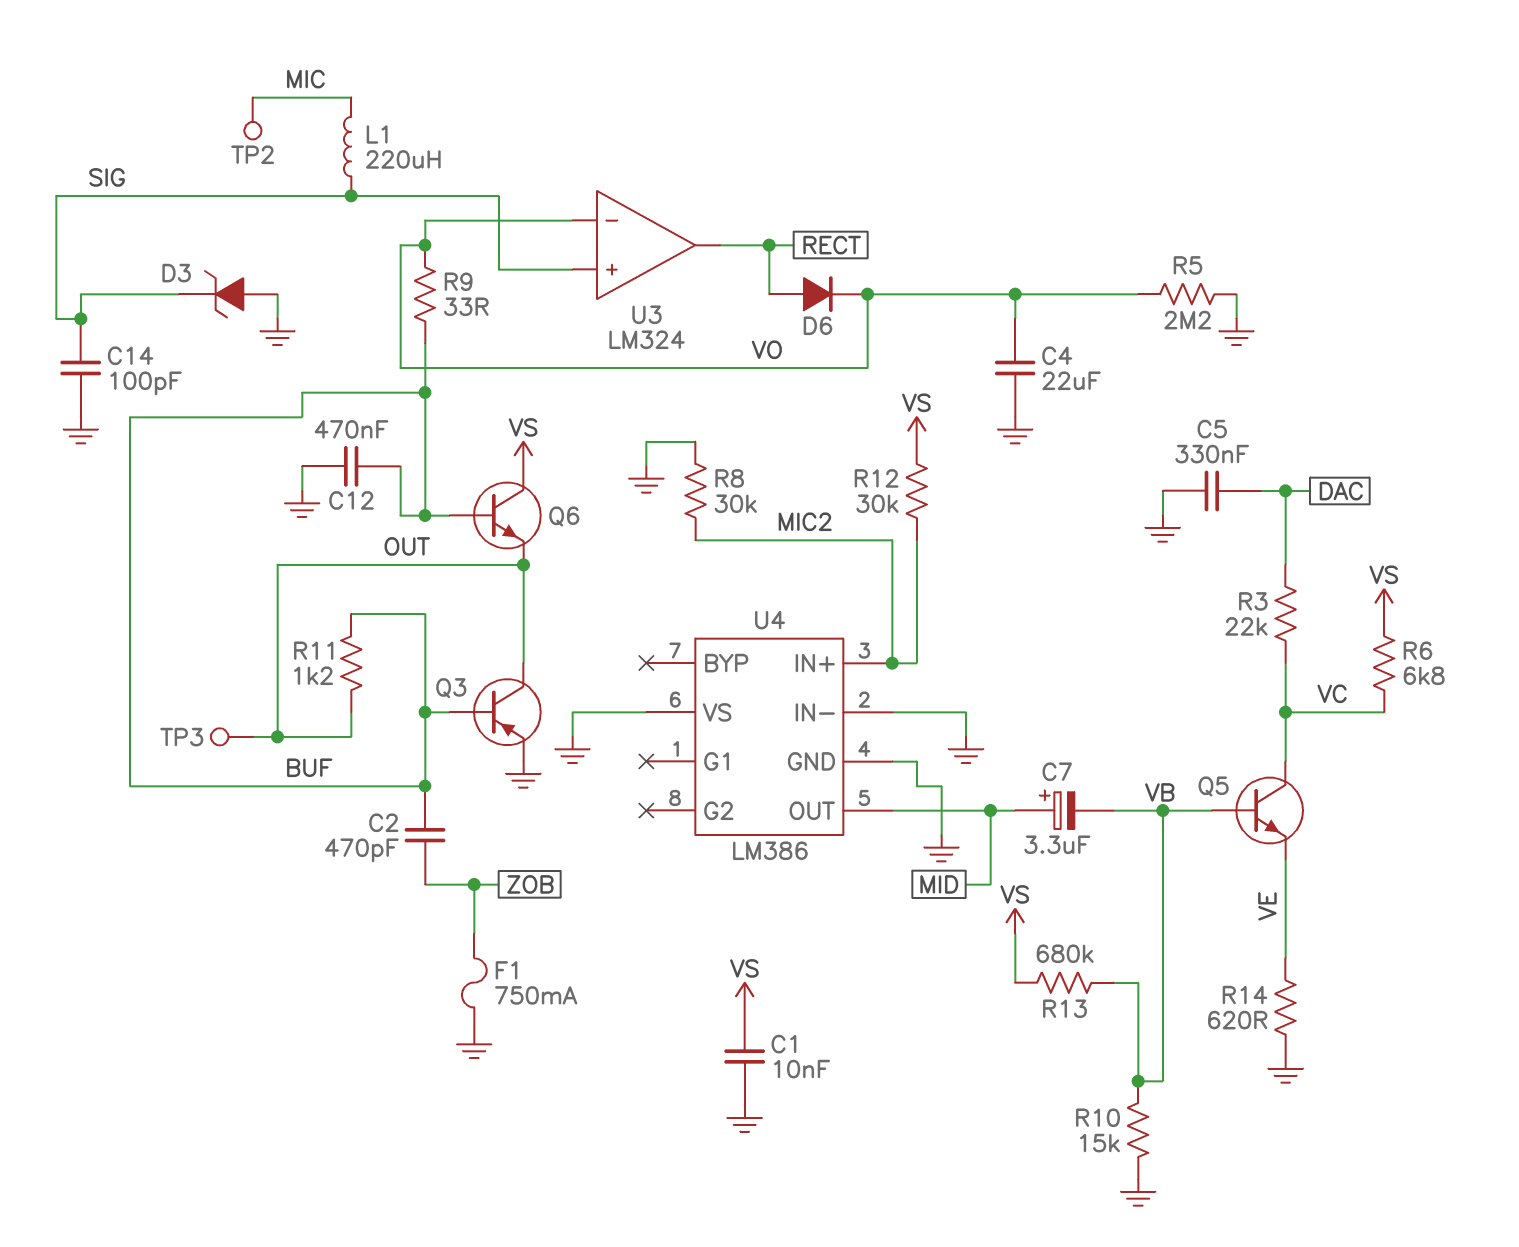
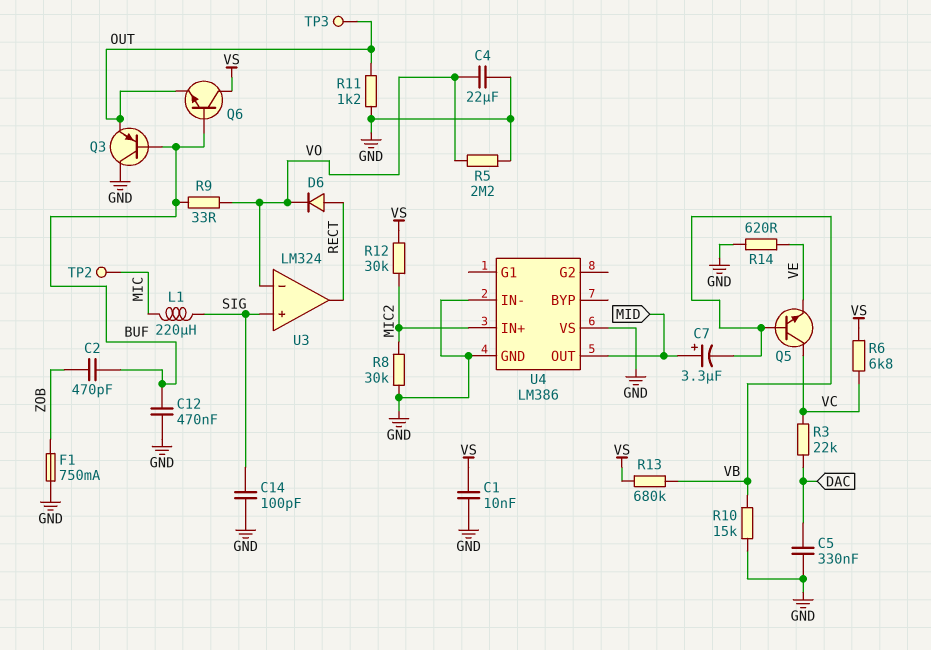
D3: zener (A GND, K SIG) -> none
Q3: PNP (B BUF, C OUT, E GND) -> PNP (B BUF, C GND, E OUT)
R11: 1.2k (BUF, OUT) -> 1.2k (GND, OUT)

